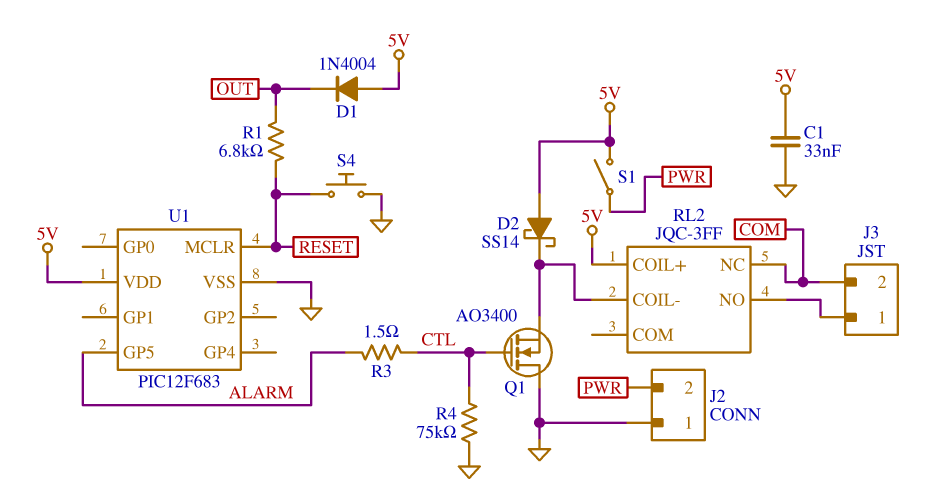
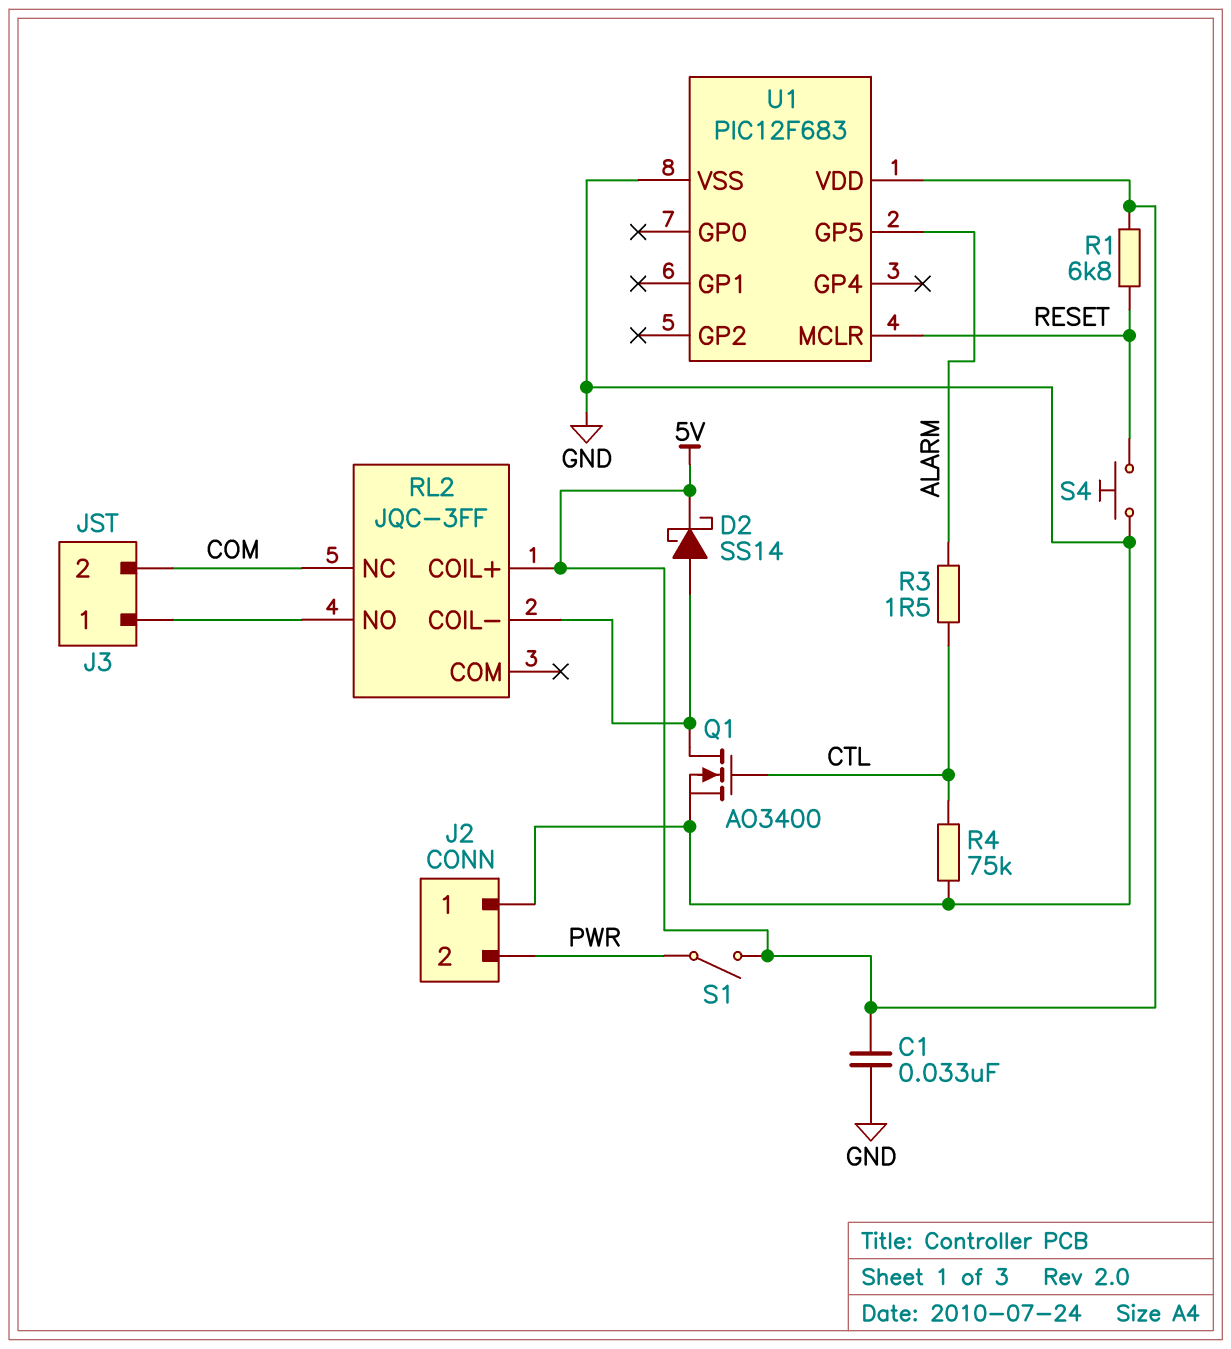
D1: diode 1N4004 (A 5V, K OUT) -> none
D2: schottky SS14 (A 5V, K RL2/COIL-) -> schottky SS14 (A RL2/COIL-, K 5V)
Q1: NMOS AO3400 (G CTL, D GND, S RL2/COIL-) -> NMOS AO3400 (G CTL, D RL2/COIL-, S GND)
R1: 6.8k (OUT, RESET) -> 6.8k (5V, RESET)

